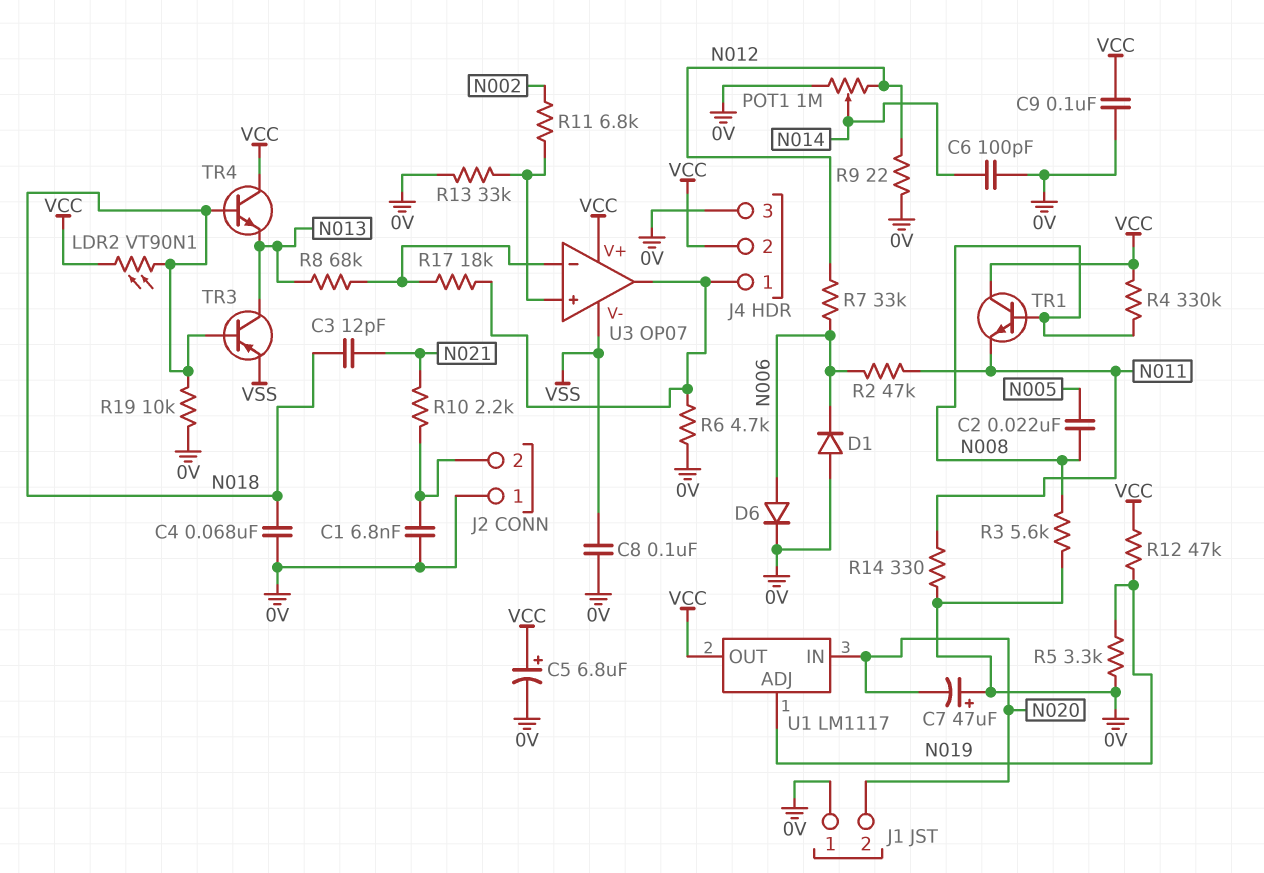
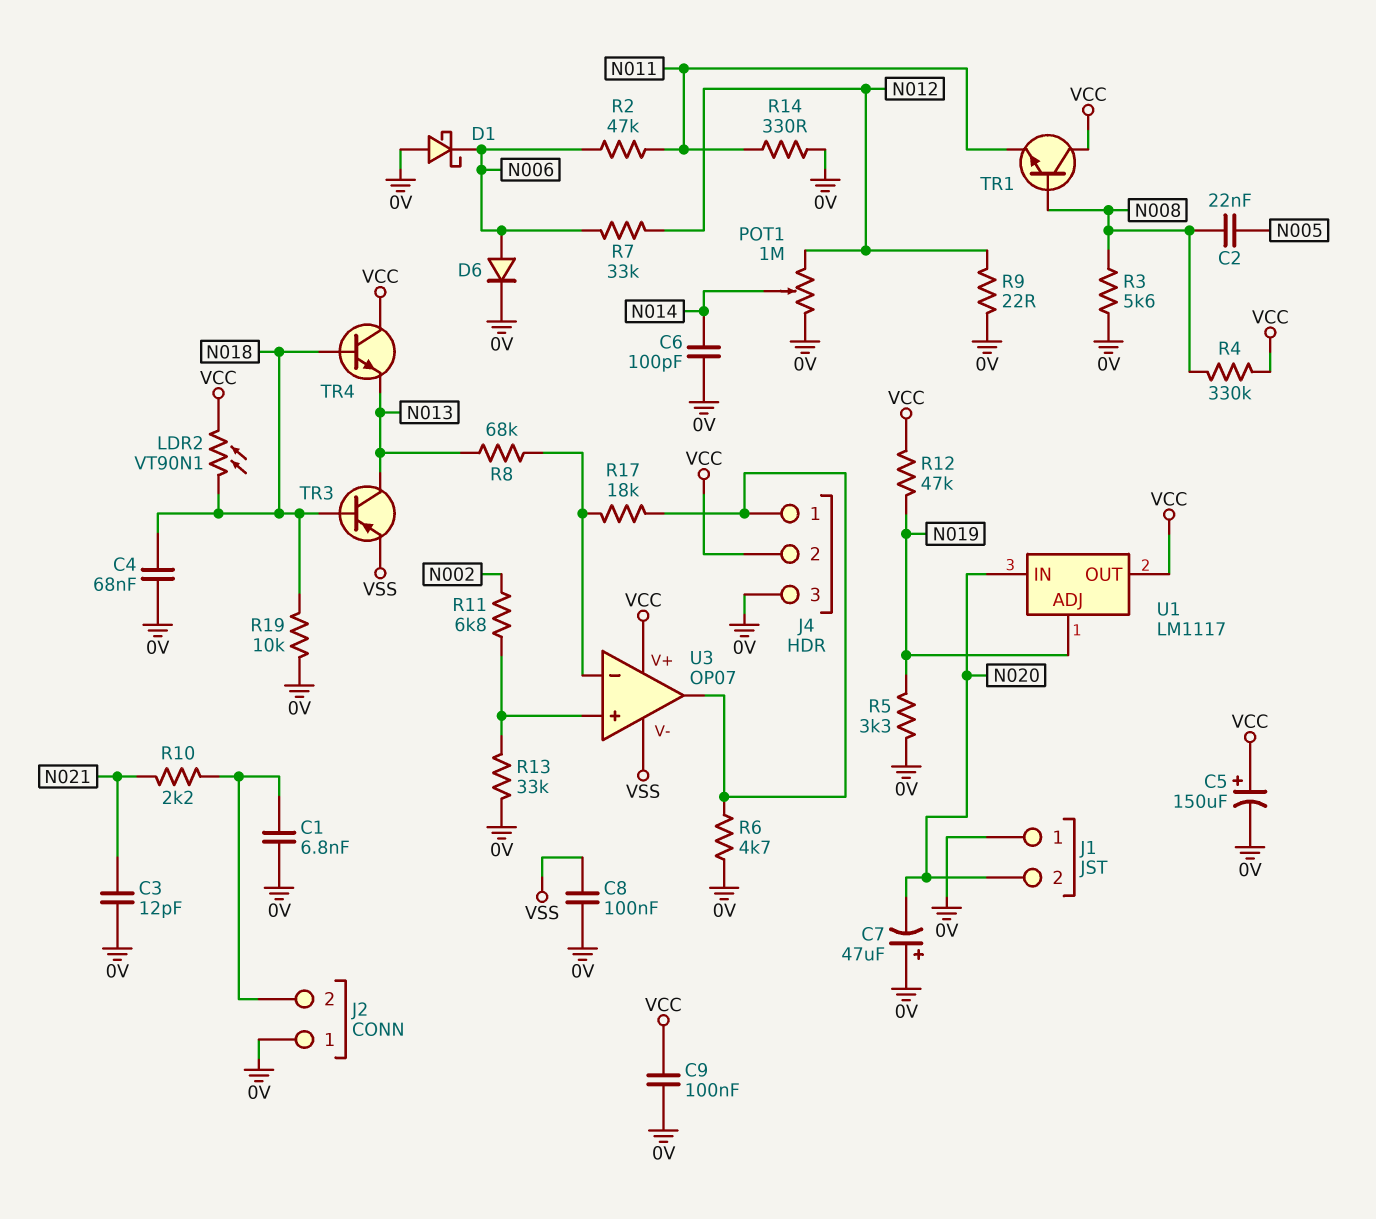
C3: 12pF (N018, N021) -> 12pF (0V, N021)
C5: 6.8uF (plus VCC, minus 0V) -> 150uF (plus VCC, minus 0V)
D1: diode (A 0V, K N006) -> schottky (A 0V, K N006)

